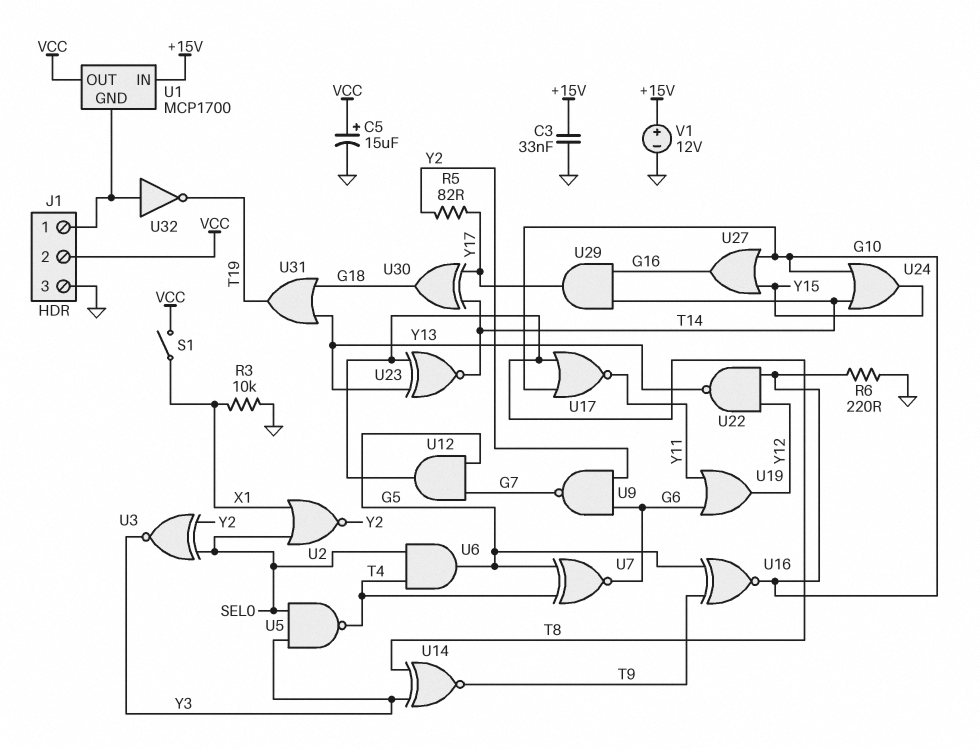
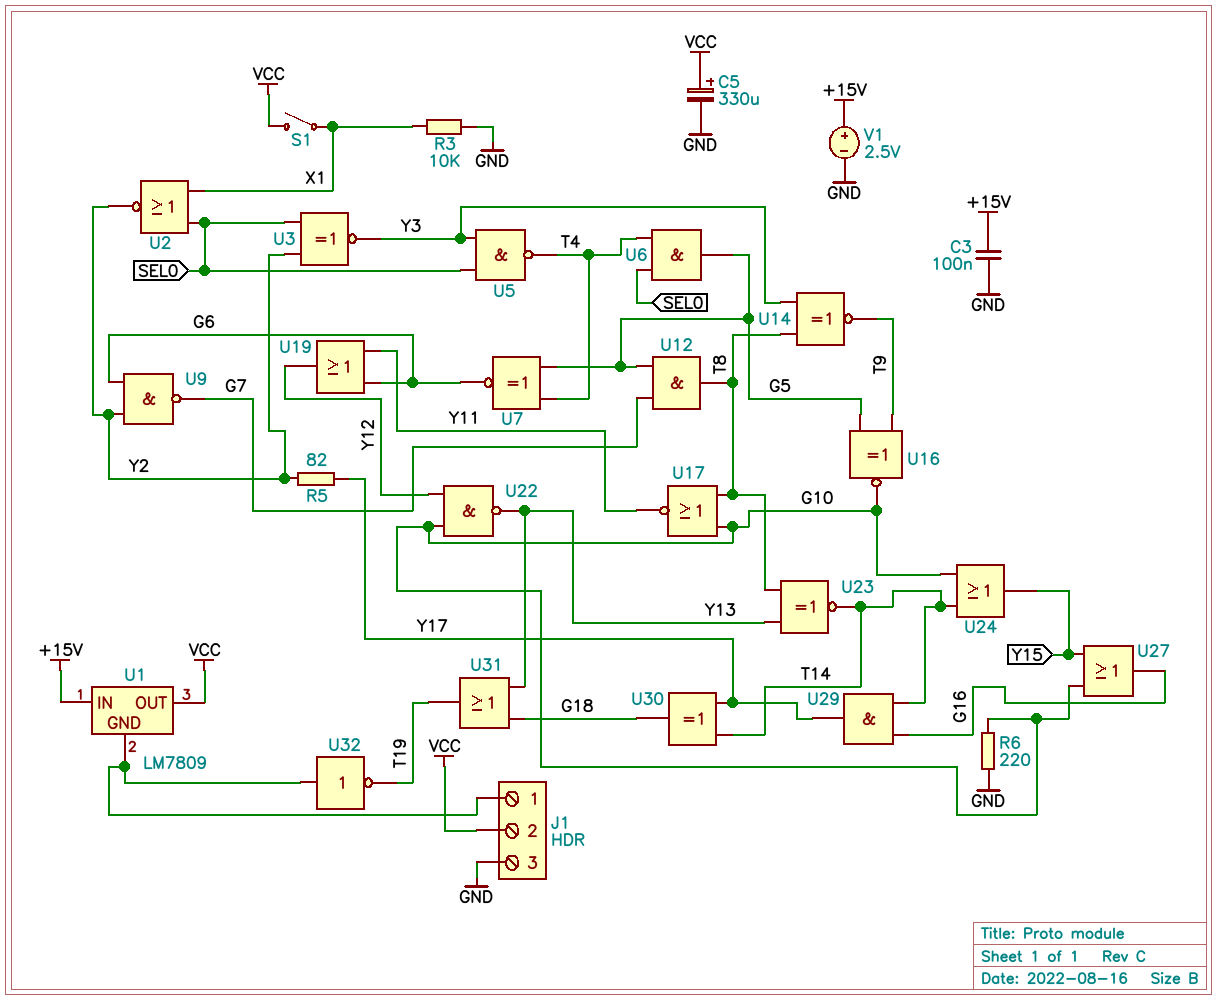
C3: 33nF (+15V, GND) -> 100nF (+15V, GND)
C5: 15uF (plus VCC, minus GND) -> 330uF (plus VCC, minus GND)
U1: MCP1700 -> LM7809
V1: 12V (plus +15V, minus GND) -> 2.5V (plus +15V, minus GND)

